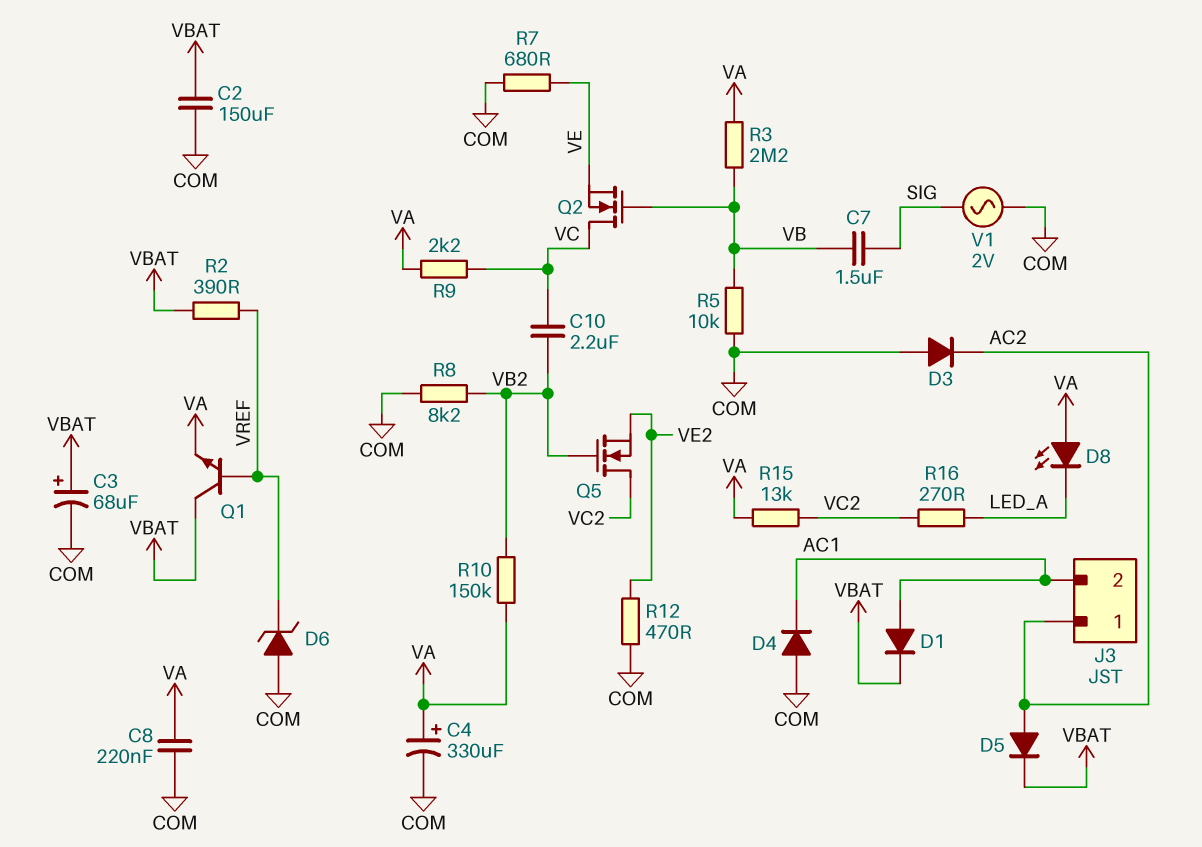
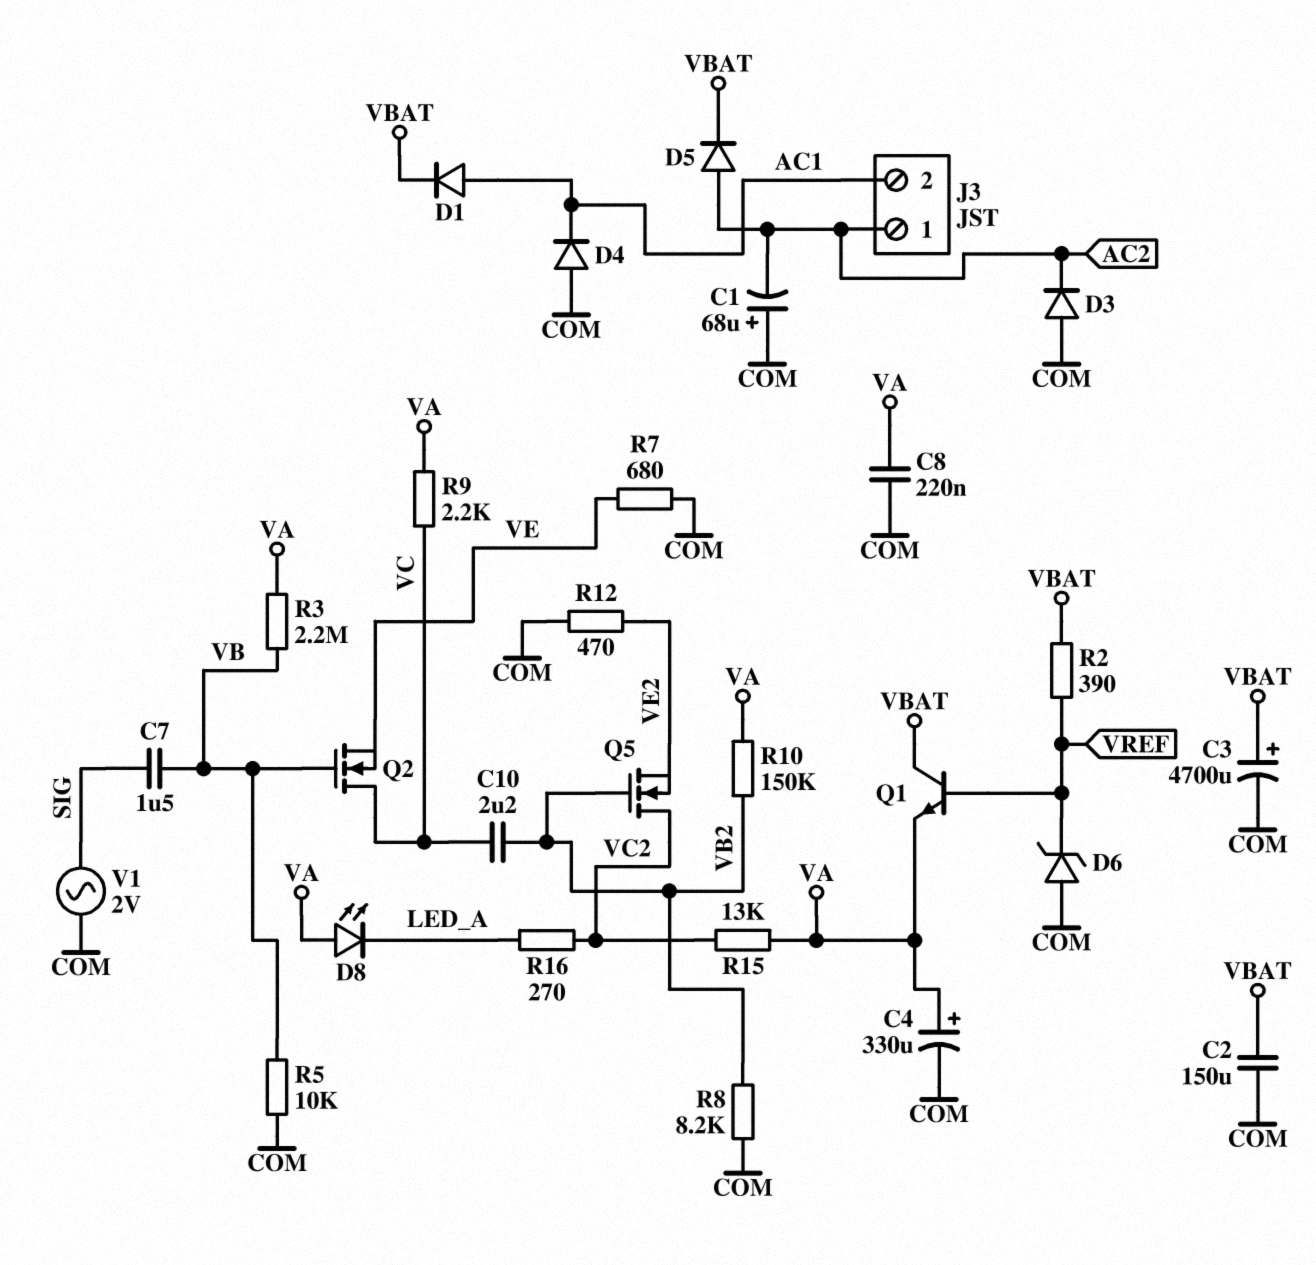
C1: none -> 68uF (plus COM, minus AC2)
C3: 68uF (plus VBAT, minus COM) -> 4700uF (plus VBAT, minus COM)

